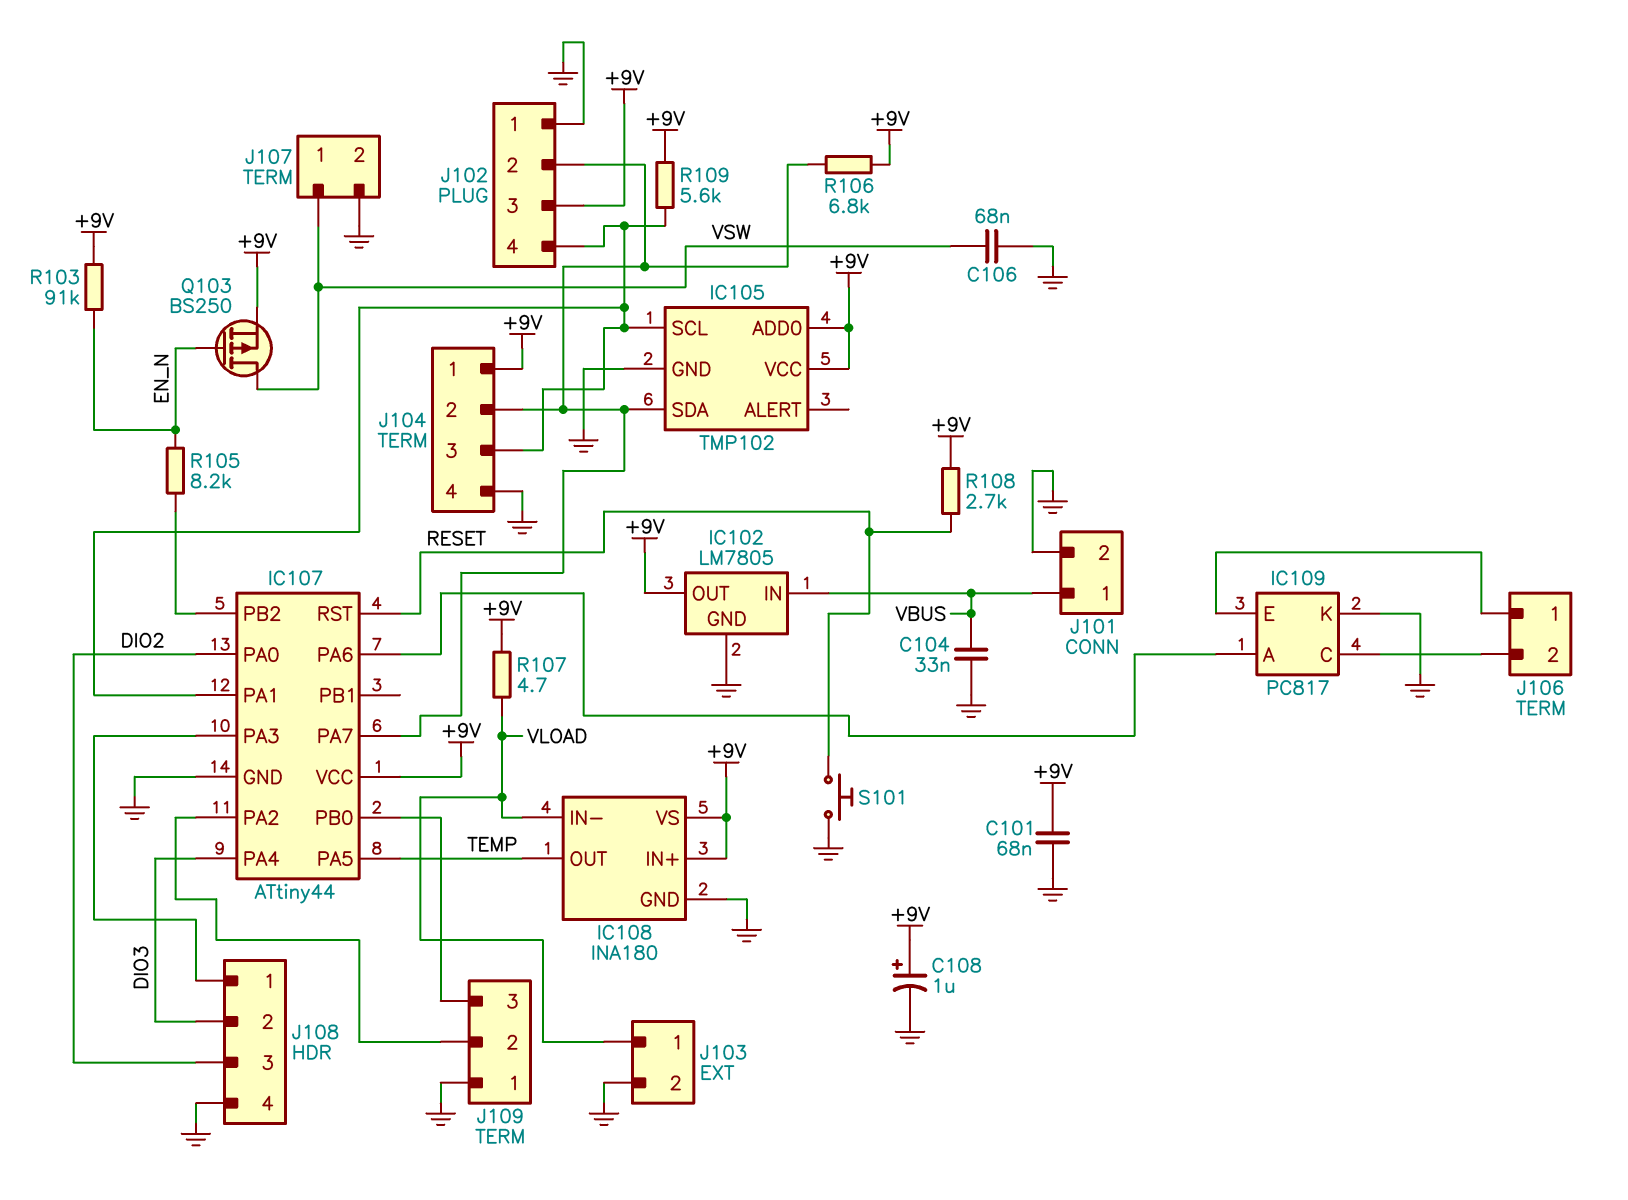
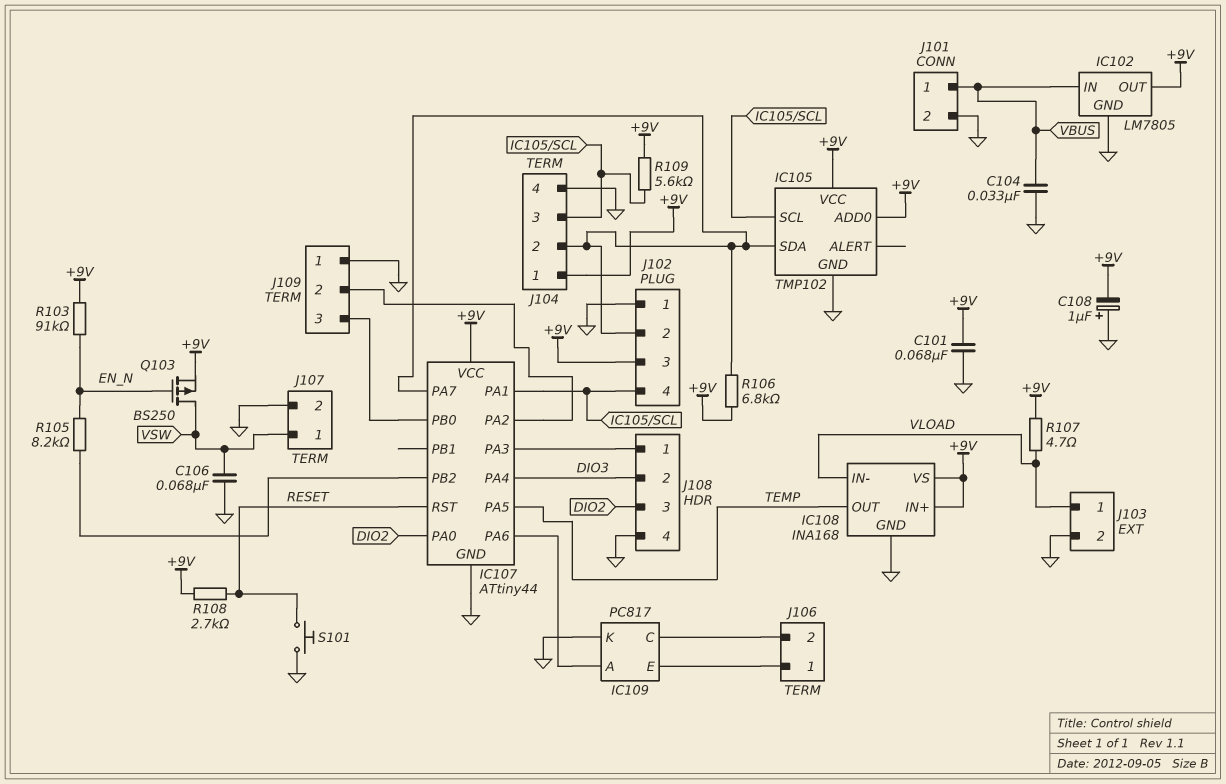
C108: 1uF (plus +9V, minus GND) -> 1uF (plus GND, minus +9V)
IC108: INA180 -> INA168

